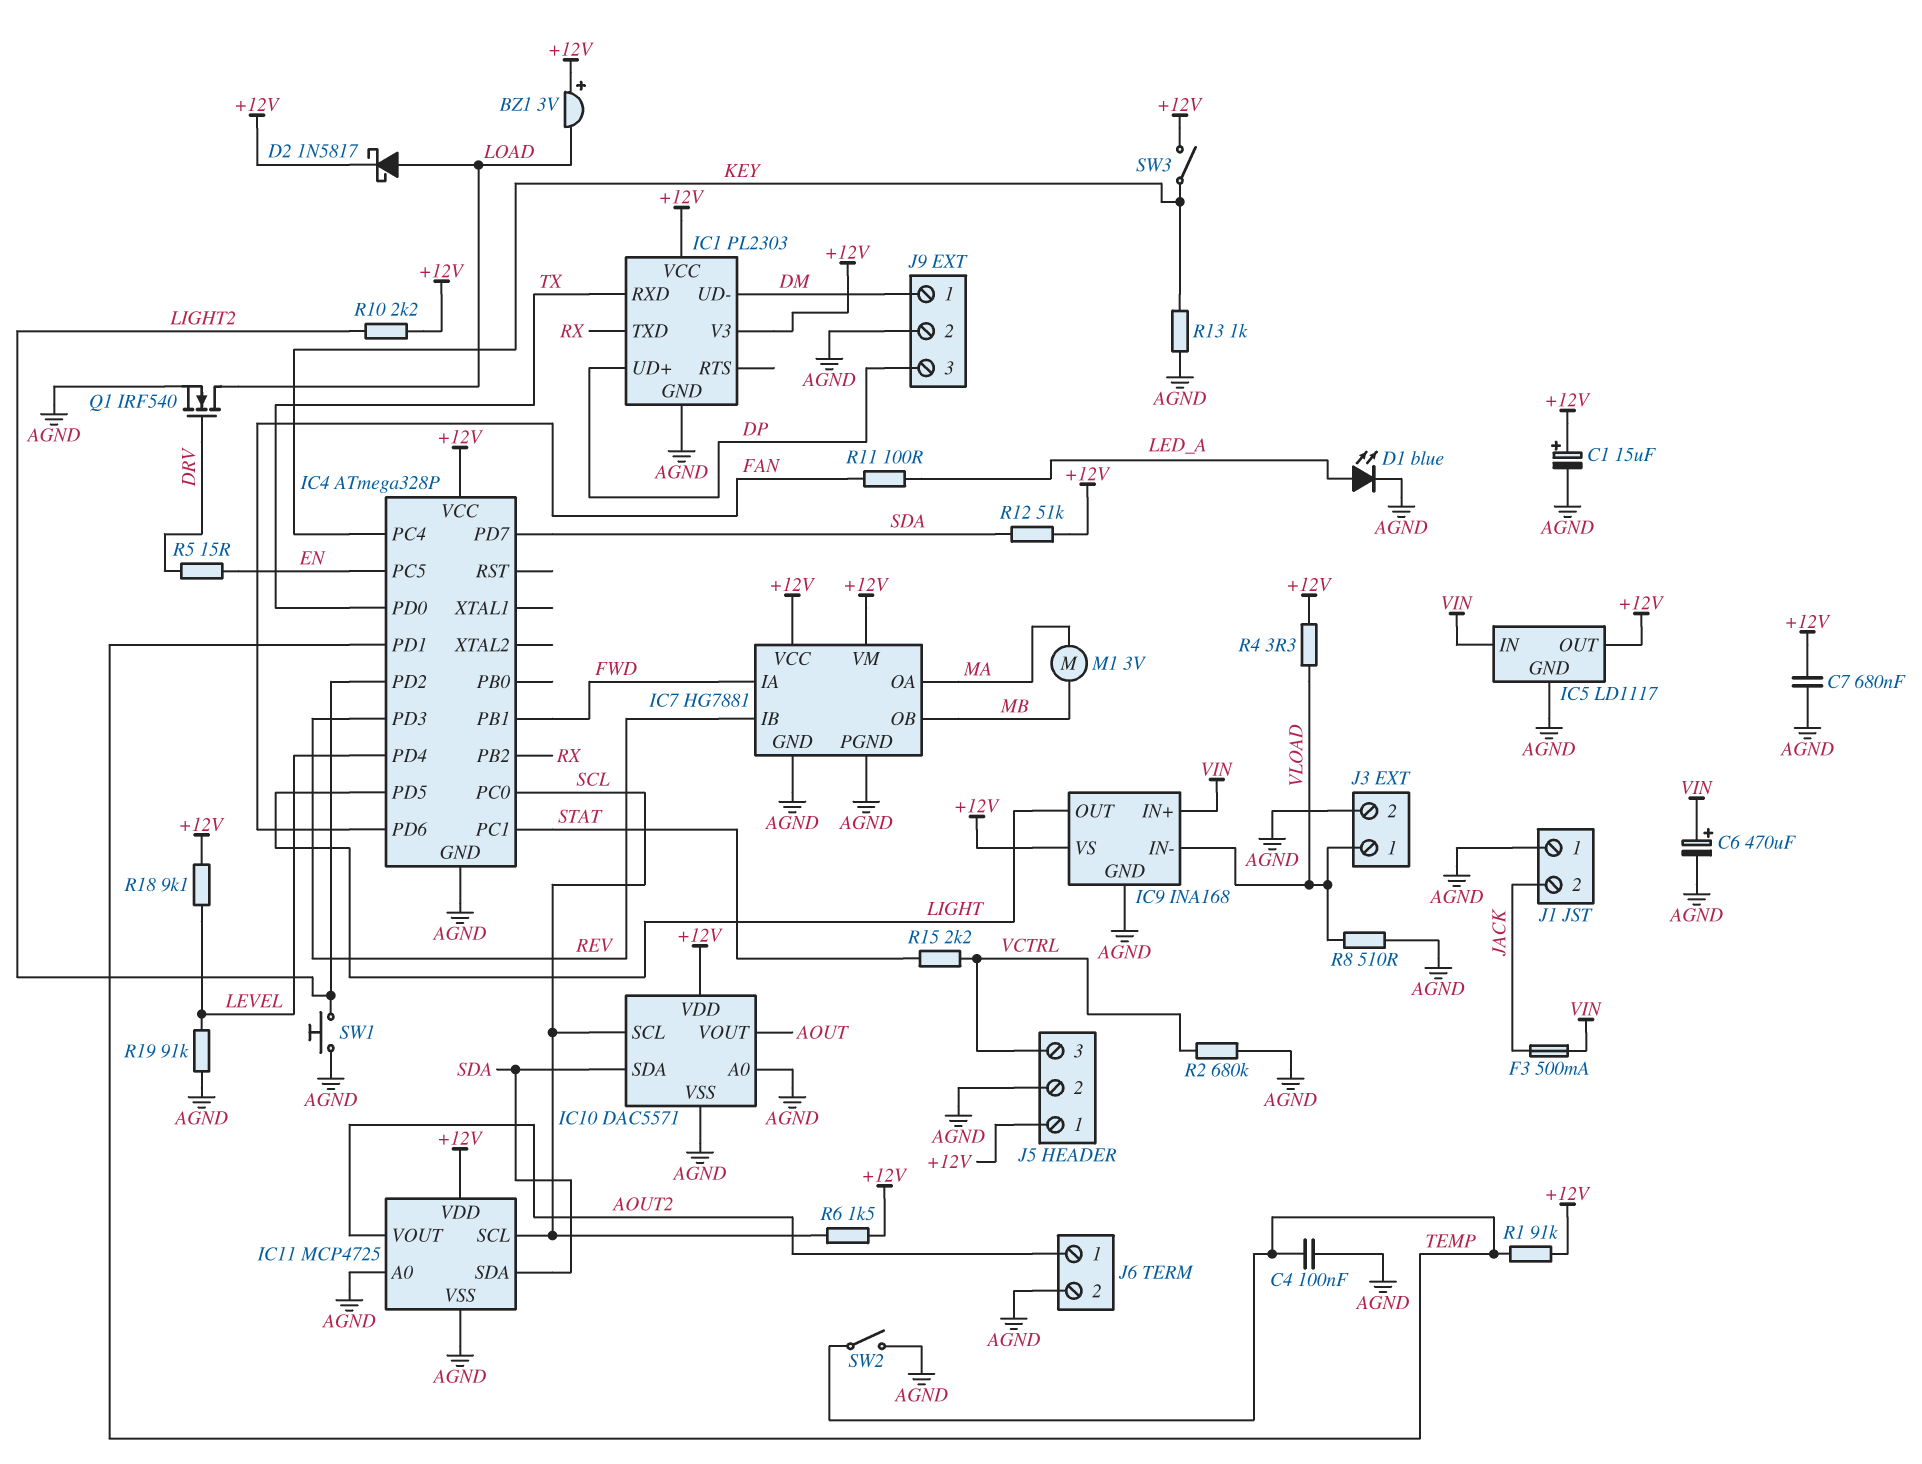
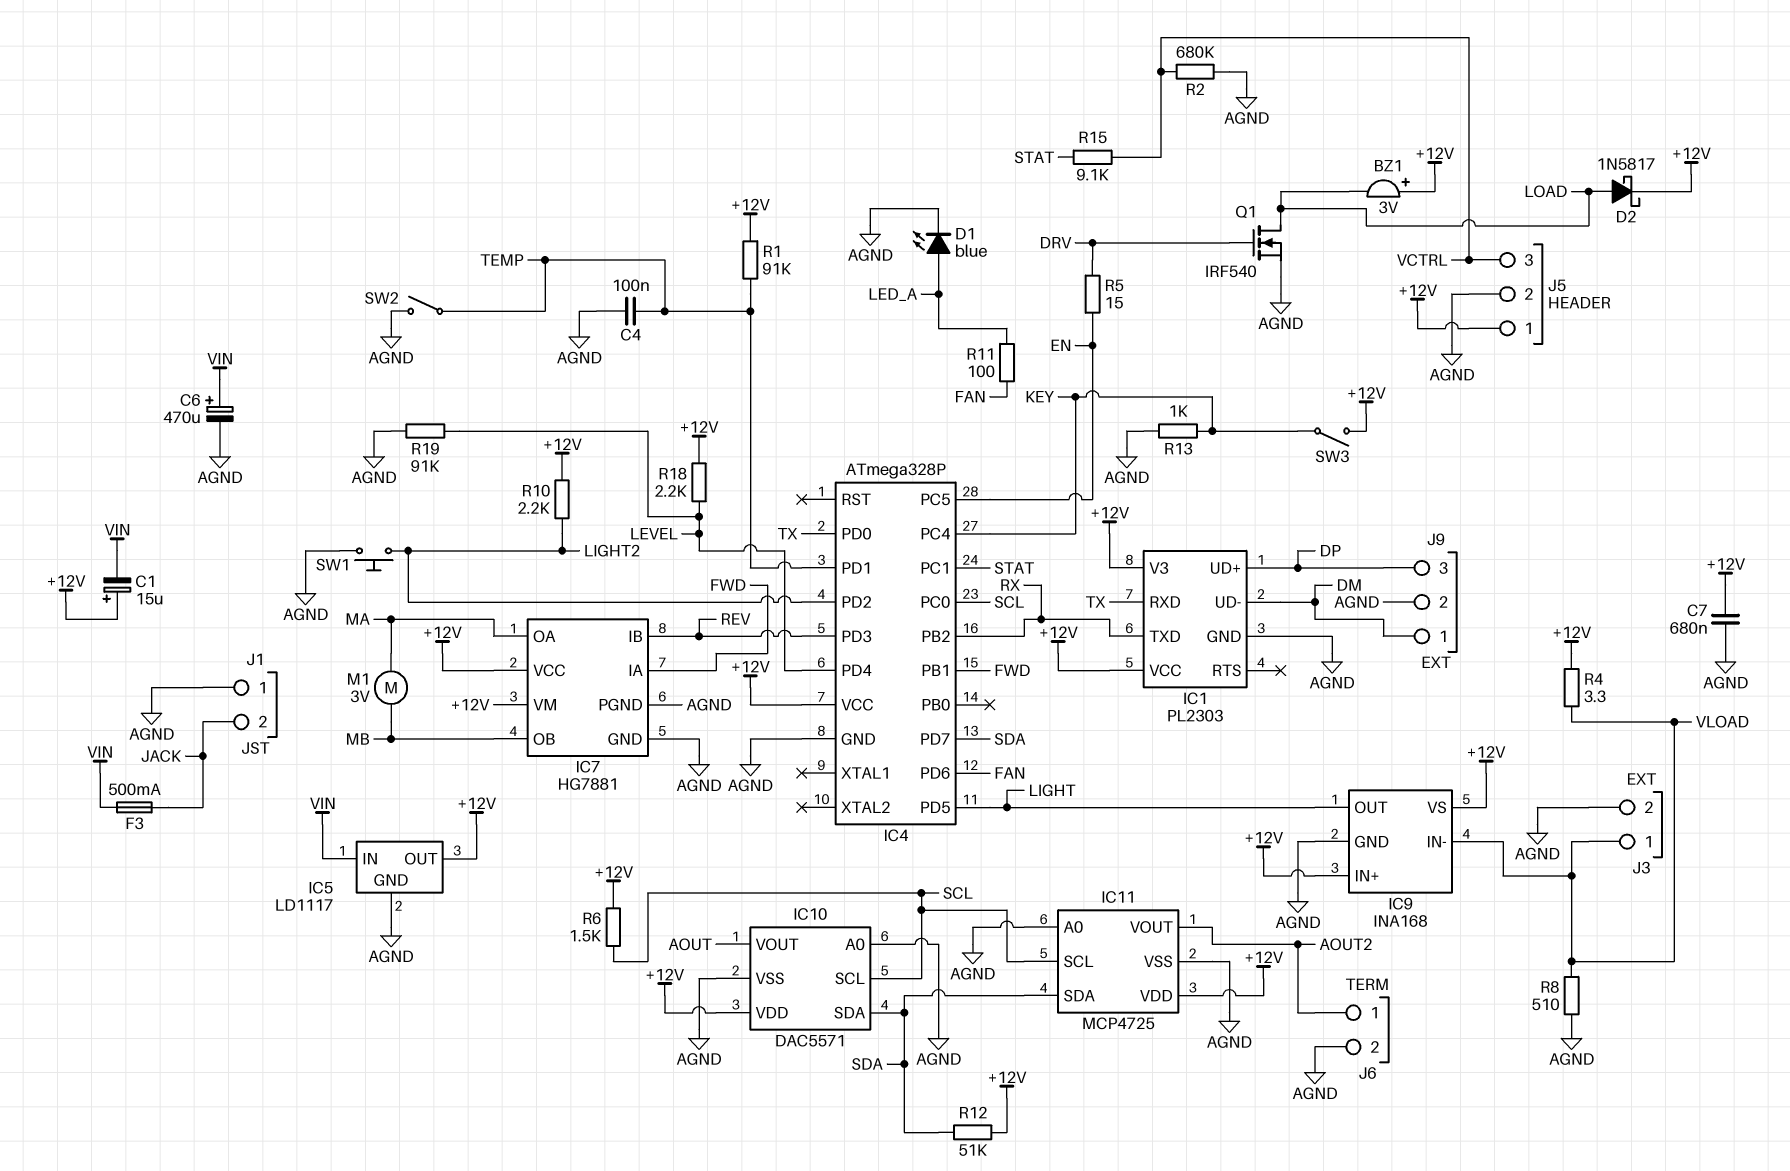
C1: 15uF (plus +12V, minus AGND) -> 15uF (plus +12V, minus VIN)
IC9 pin IN+: VIN -> +12V
R15: 2.2k (STAT, VCTRL) -> 9.1k (STAT, VCTRL)
R18: 9.1k (+12V, LEVEL) -> 2.2k (+12V, LEVEL)

